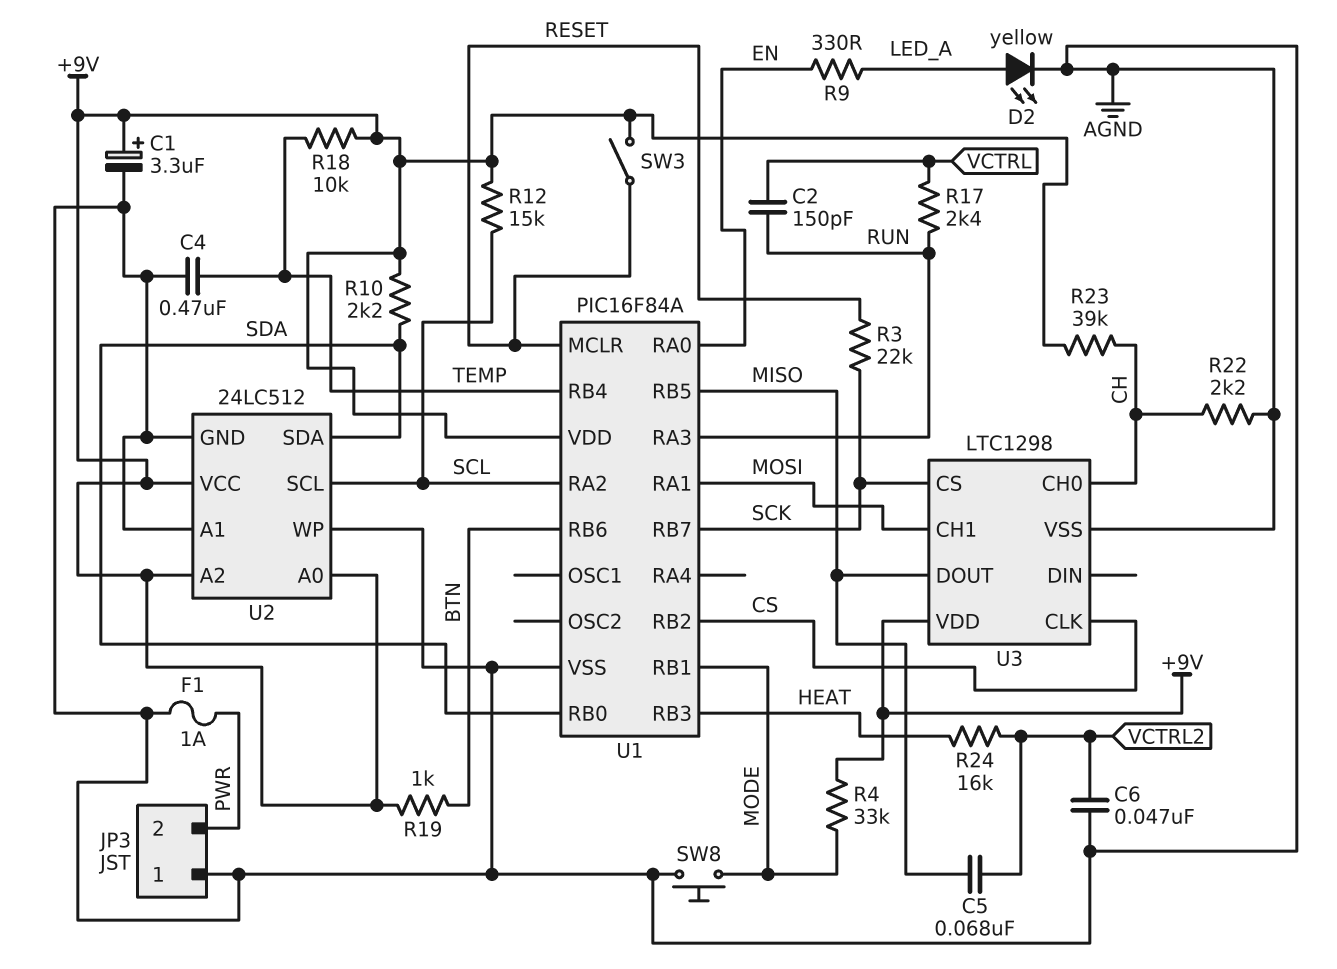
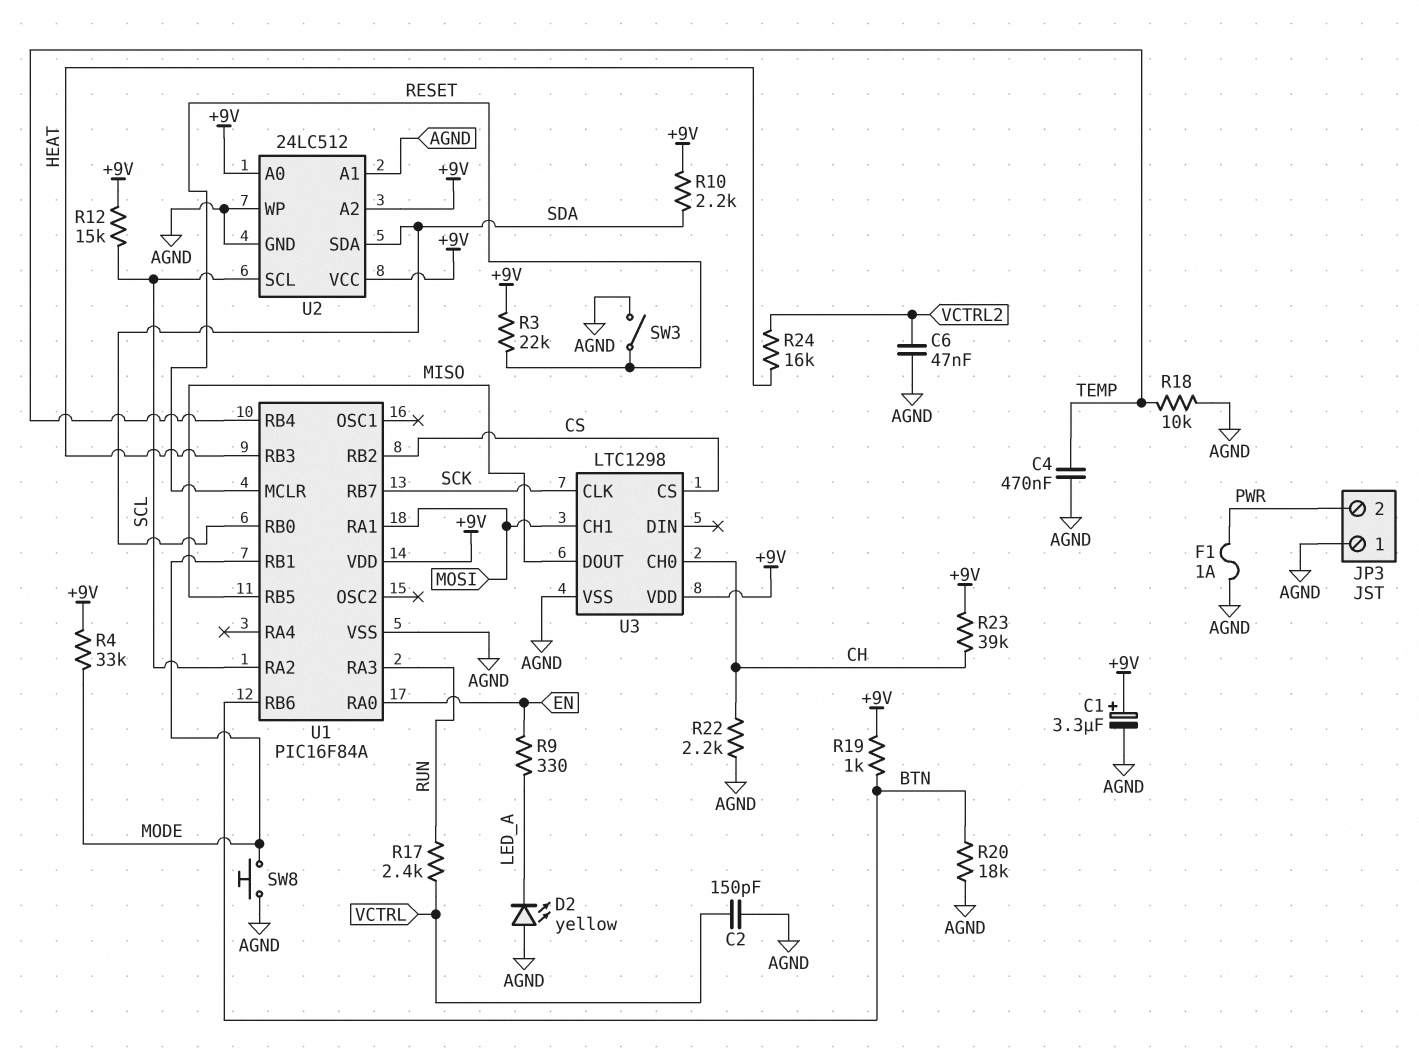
C2: 150pF (RUN, VCTRL) -> 150pF (AGND, VCTRL)
C5: 68nF (MISO, VCTRL2) -> none
D2: LED yellow (A LED_A, K AGND) -> LED yellow (A AGND, K LED_A)
R3: 22k (RESET, SCK) -> 22k (+9V, RESET)
R18: 10k (+9V, TEMP) -> 10k (AGND, TEMP)
R20: none -> 18k (AGND, BTN)
SW3: switch (+9V, RESET) -> switch (AGND, RESET)
U3 pin CLK: CS -> SCK
U3 pin CS: SCK -> CS

